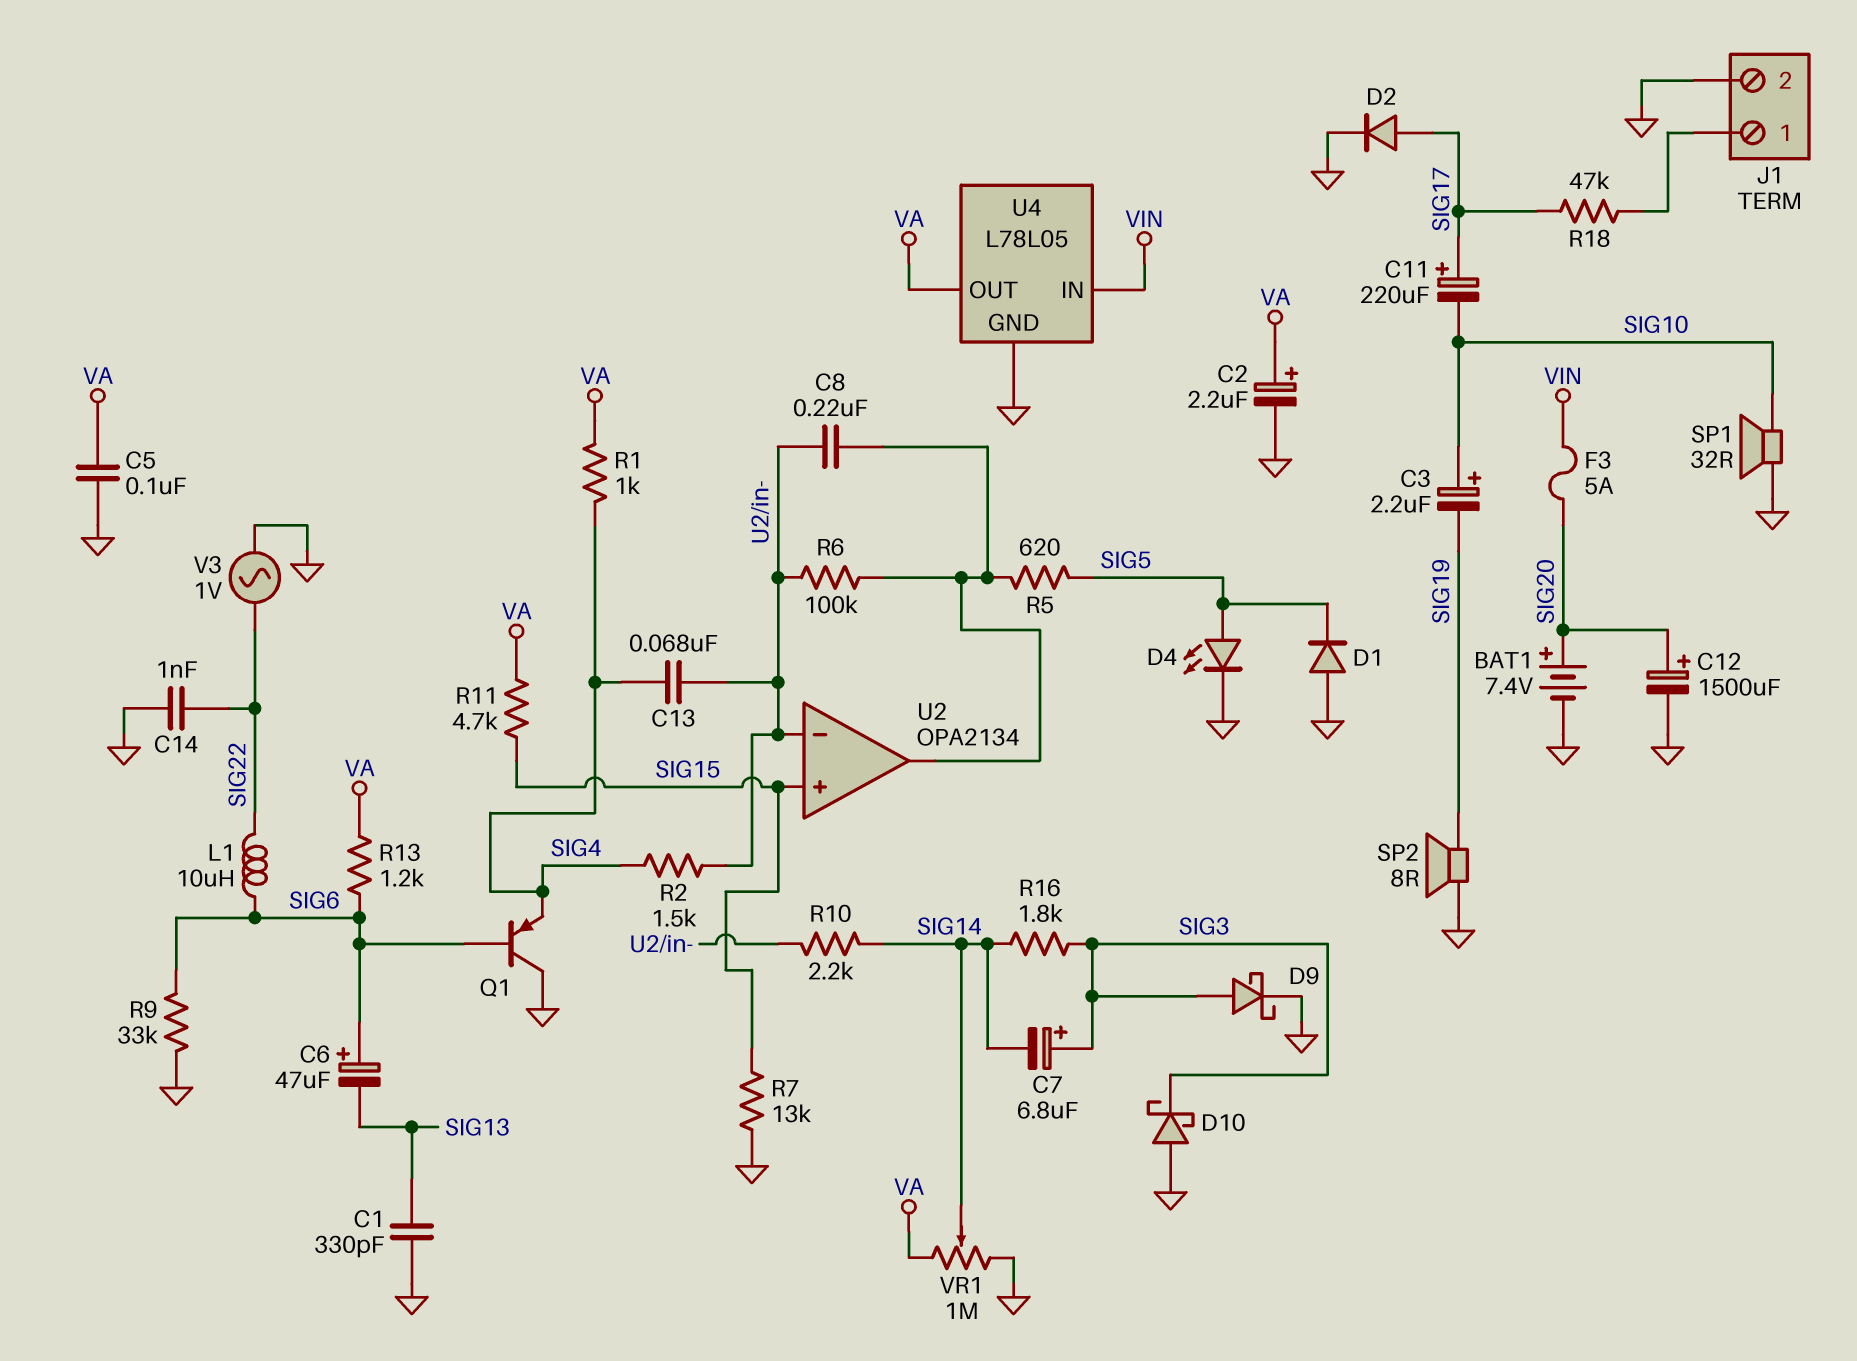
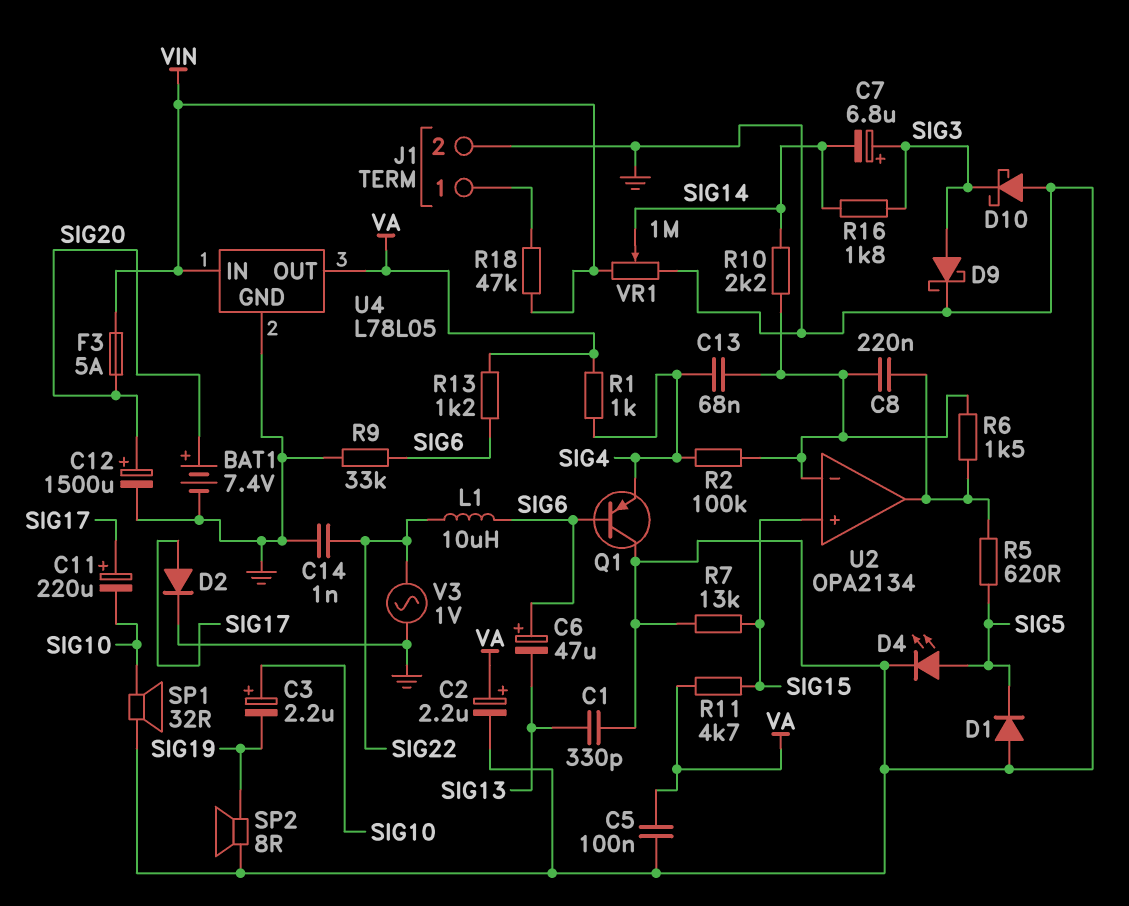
R2: 1.5k (SIG4, U2/in-) -> 100k (SIG4, U2/in-)
R6: 100k (U2/in-, U2/out) -> 1.5k (U2/in-, U2/out)
R18: 47k (J1/1, SIG17) -> 47k (J1/1, VIN)
VR1: 1M (GND, VA, wiper SIG14) -> 1M (GND, VIN, wiper SIG14)

